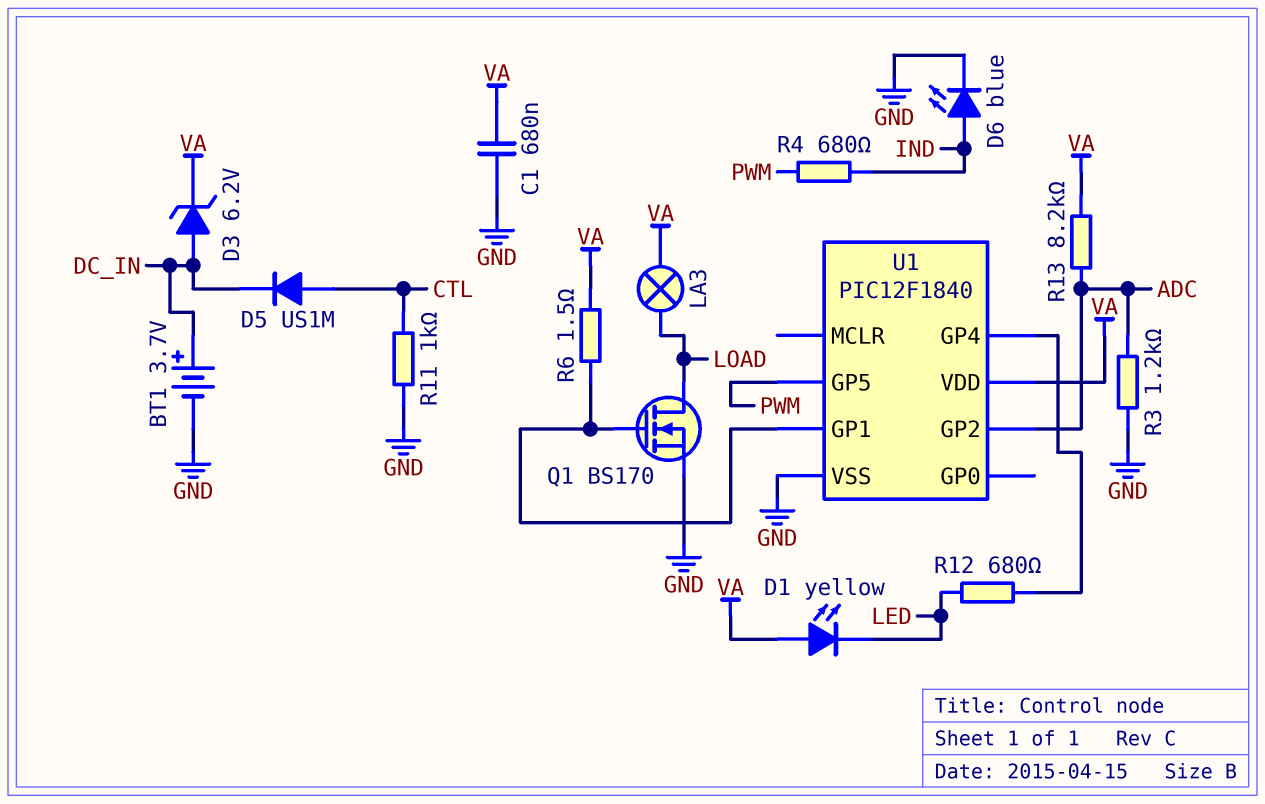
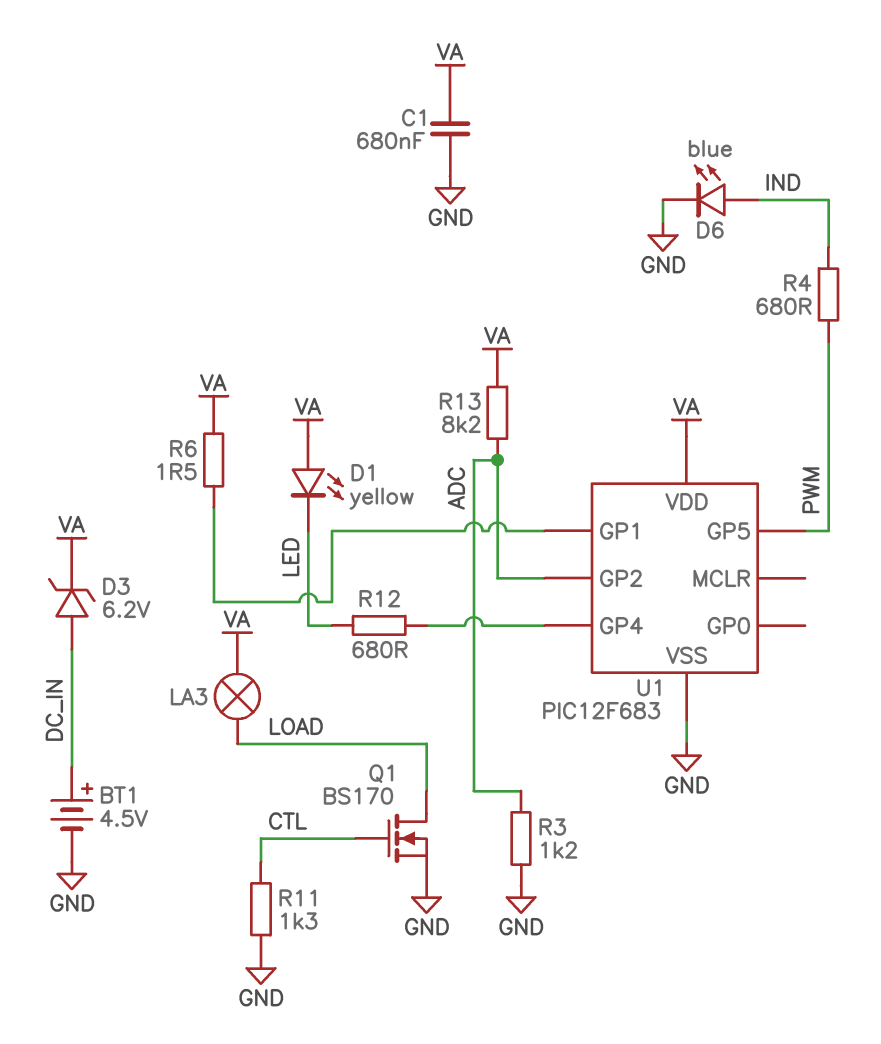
BT1: 3.7V (plus DC_IN, minus GND) -> 4.5V (plus DC_IN, minus GND)
D5: diode US1M (A CTL, K DC_IN) -> none
Q1: NMOS BS170 (G U1/GP1, D LOAD, S GND) -> NMOS BS170 (G CTL, D LOAD, S GND)
R11: 1k (CTL, GND) -> 1.3k (CTL, GND)
U1: PIC12F1840 -> PIC12F683

